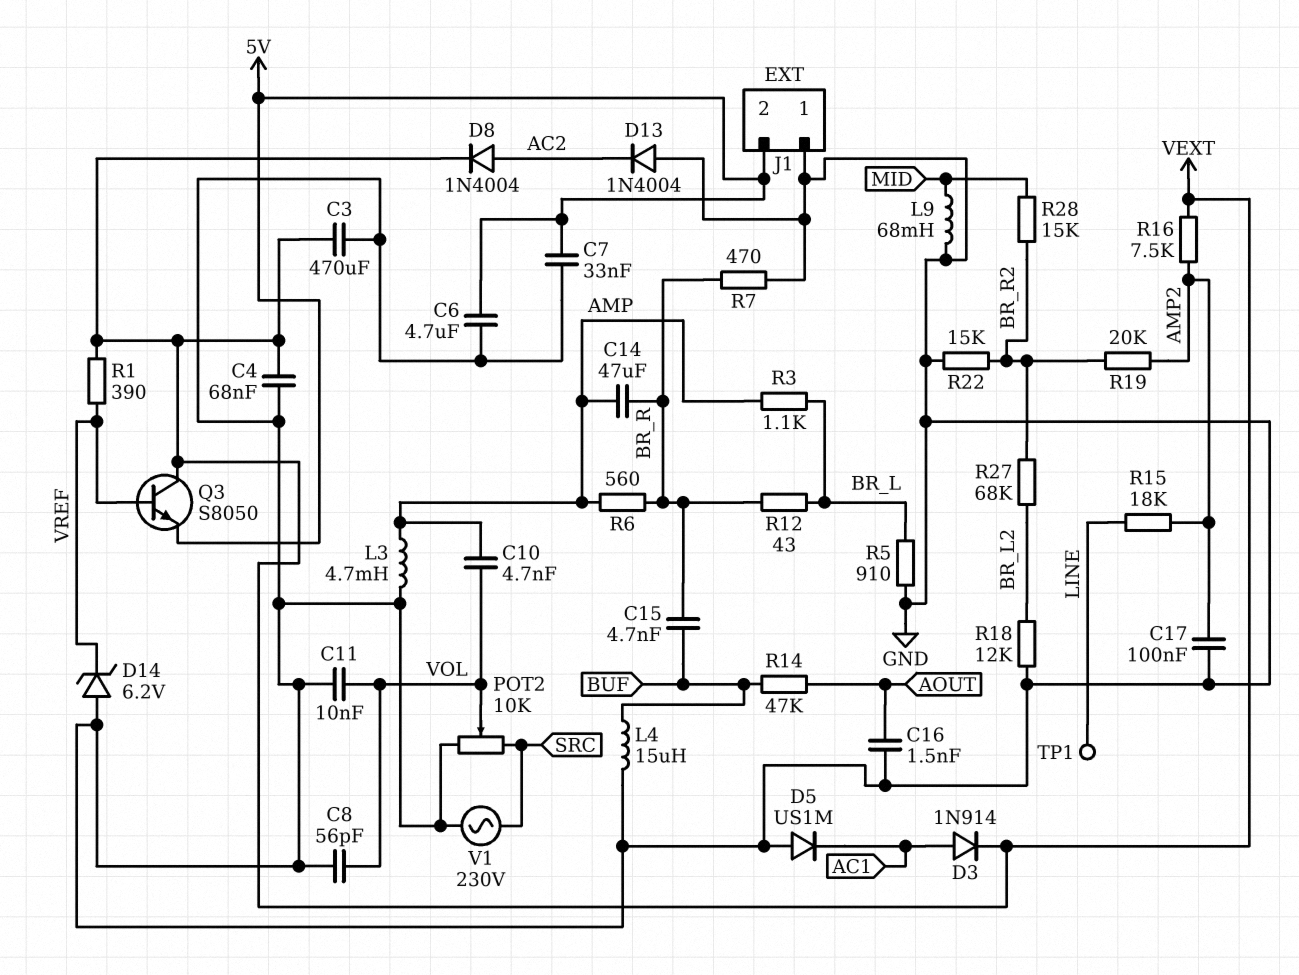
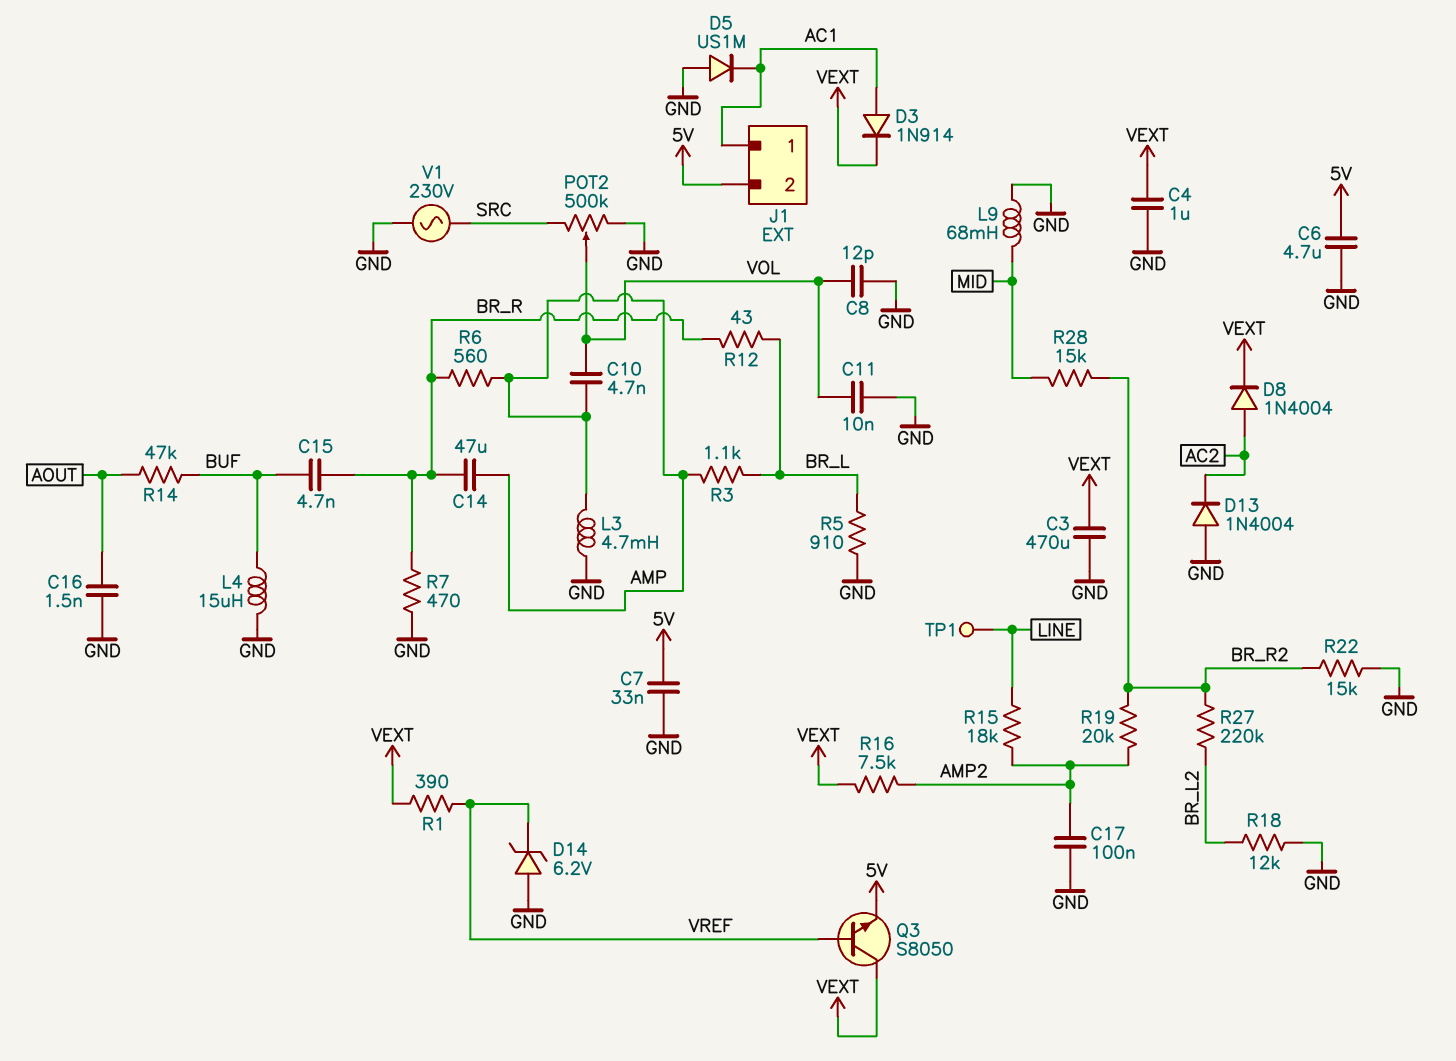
C4: 68nF (GND, VEXT) -> 1uF (GND, VEXT)
C8: 56pF (GND, VOL) -> 12pF (GND, VOL)
J1 pin 1: GND -> AC1
POT2: 10k (GND, SRC, wiper VOL) -> 500k (GND, SRC, wiper VOL)
R27: 68k (BR_L2, BR_R2) -> 220k (BR_L2, BR_R2)

